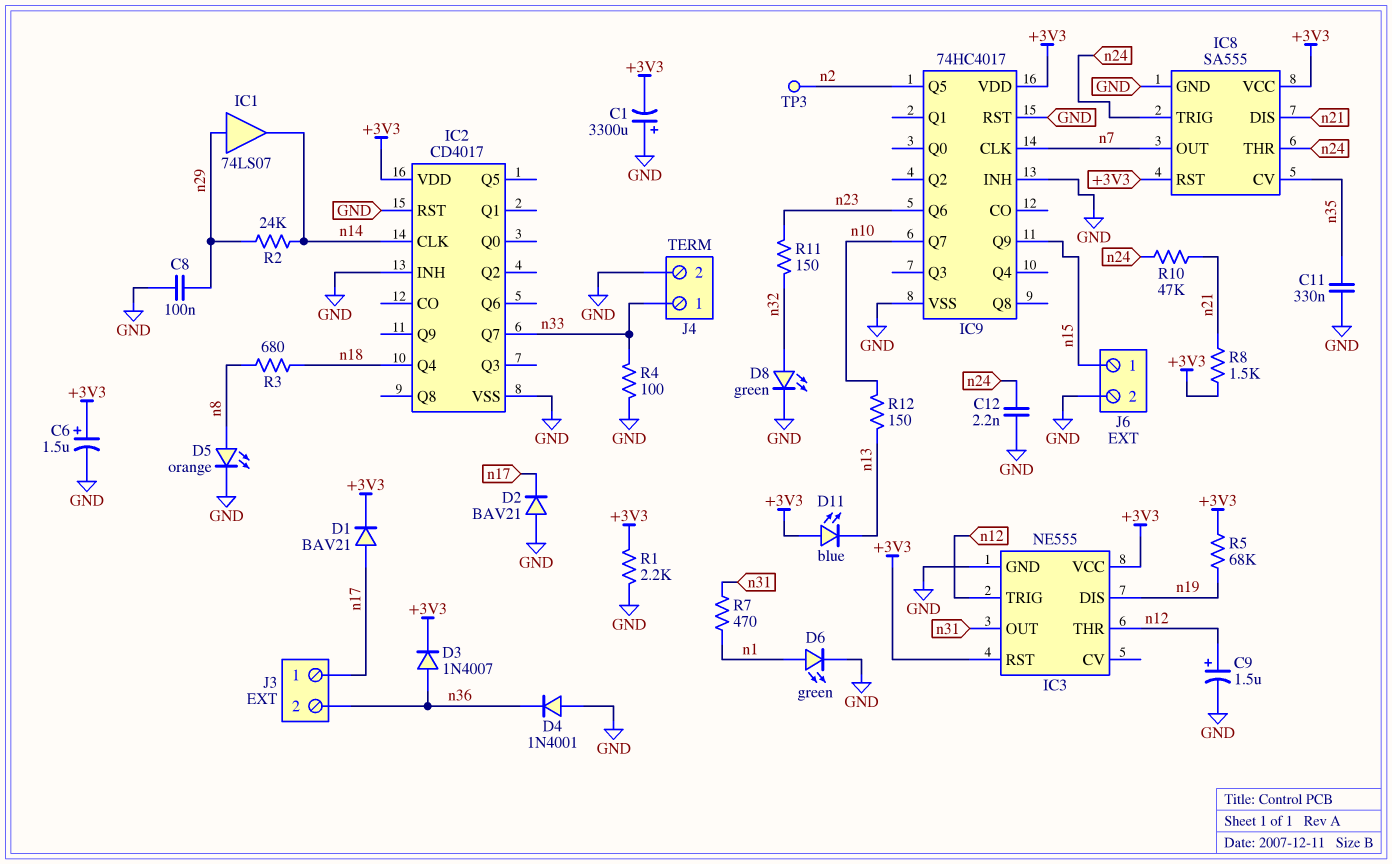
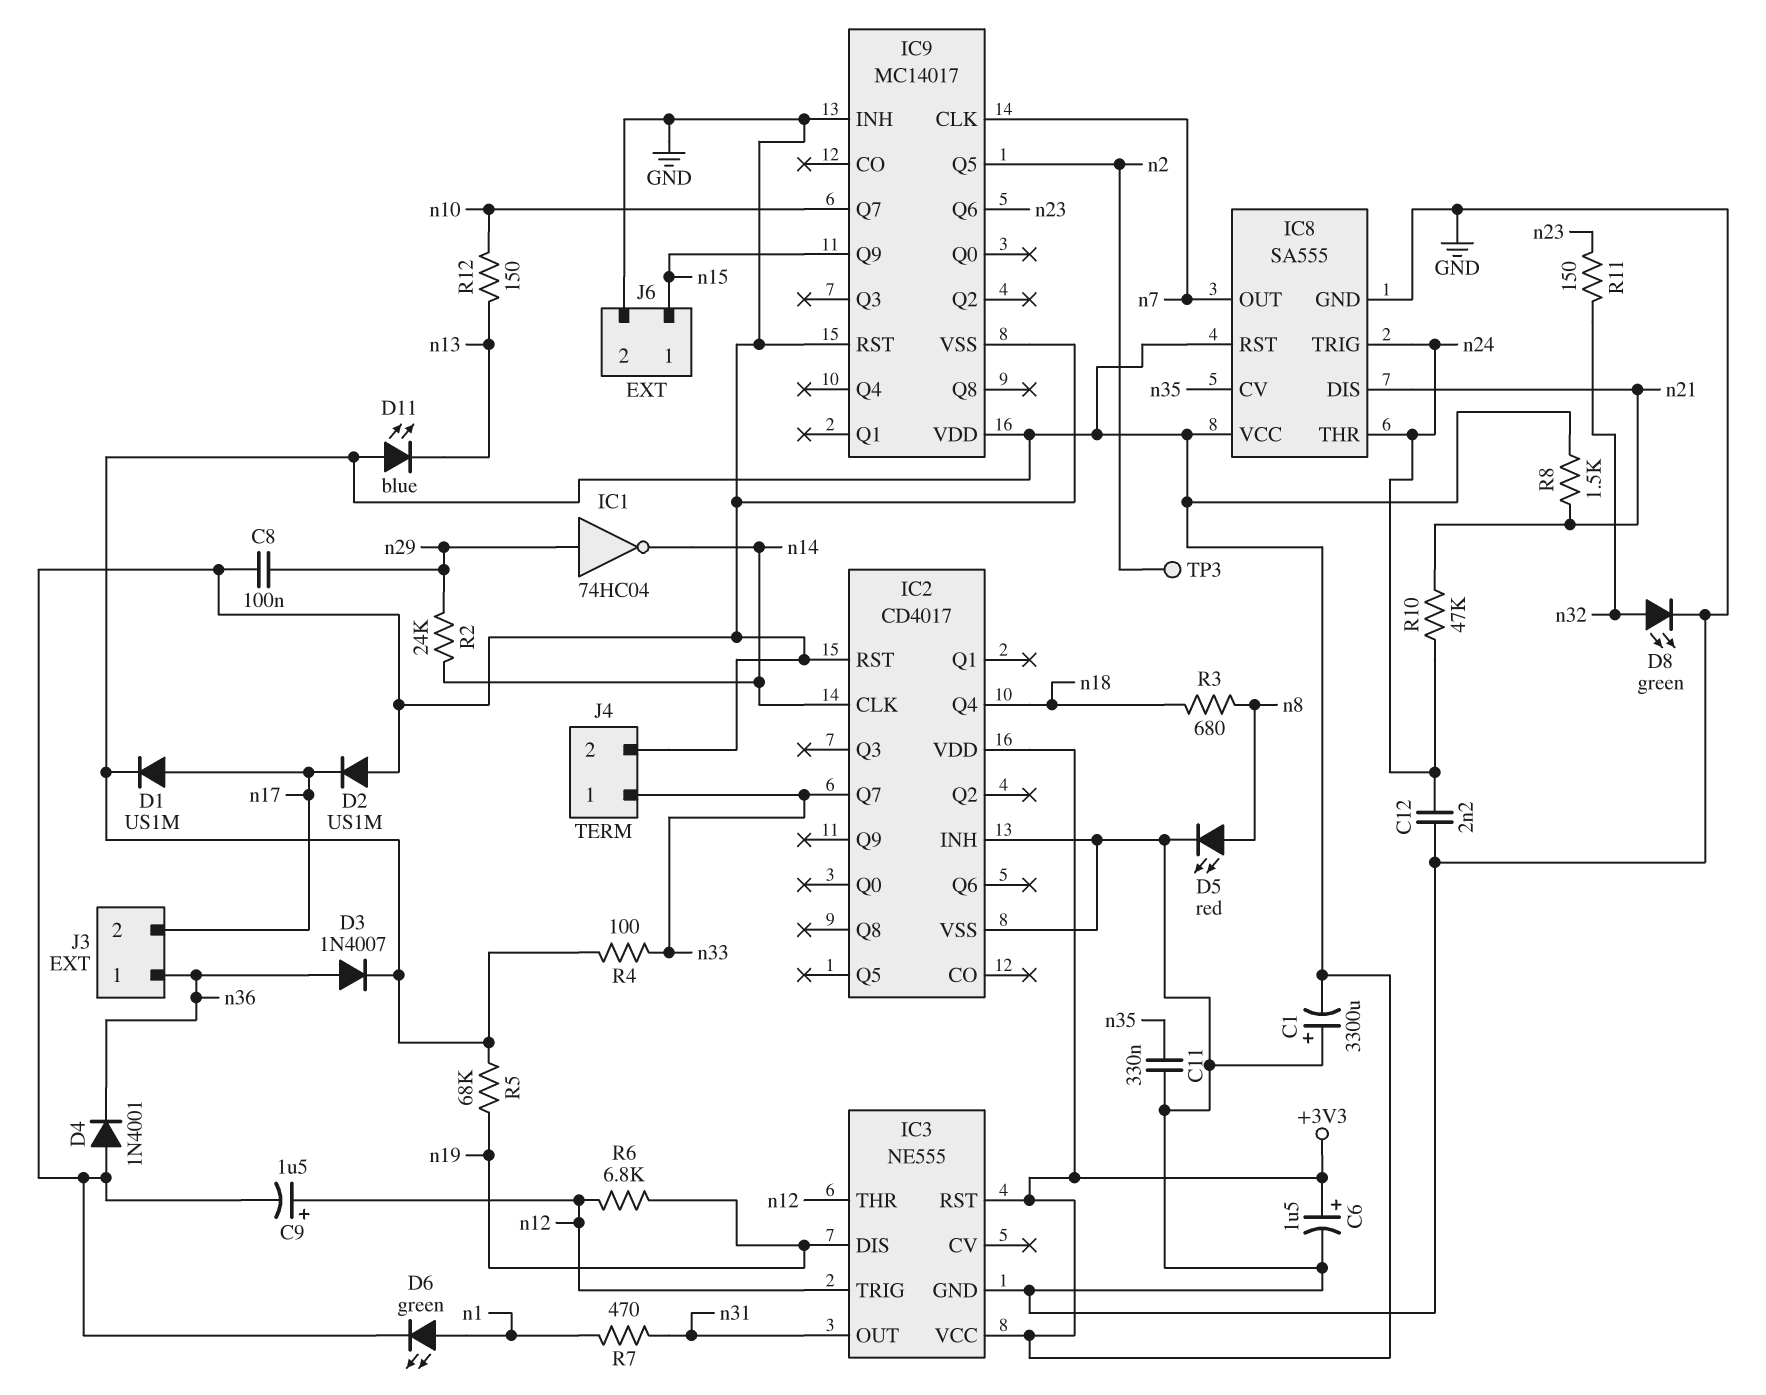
D1: diode BAV21 (A n17, K +3V3) -> diode US1M (A n17, K +3V3)
D2: diode BAV21 (A GND, K n17) -> diode US1M (A GND, K n17)
D5: LED orange (A n8, K GND) -> LED red (A n8, K GND)
IC1: buffer 74LS07 (in n29, out n14) -> NOT 74HC04 (in n29, out n14)
IC9: 74HC4017 -> MC14017
J3 pin 1: n17 -> n36
J3 pin 2: n36 -> n17
R1: 2.2k (+3V3, GND) -> none
R4: 100 (GND, n33) -> 100 (+3V3, n33)
R6: none -> 6.8k (n12, n19)

